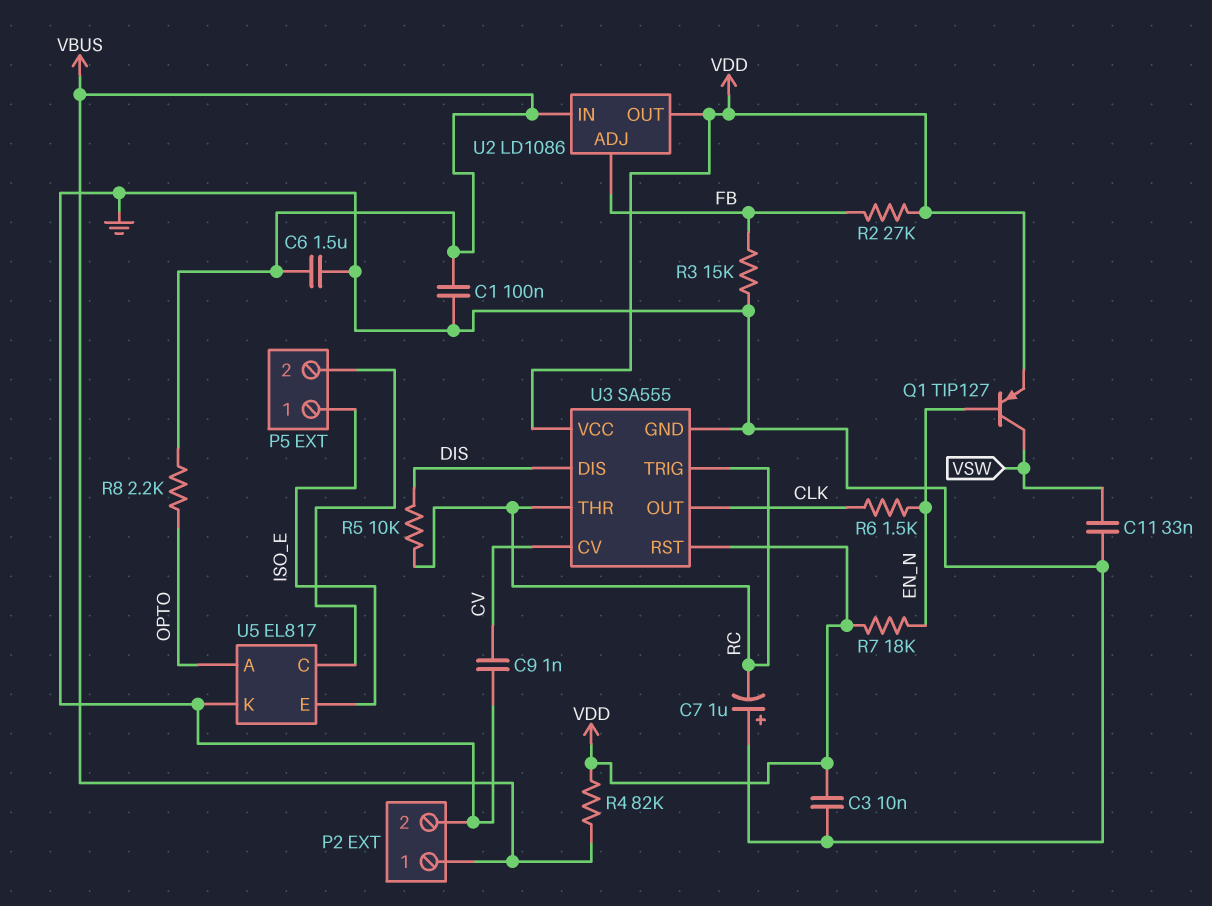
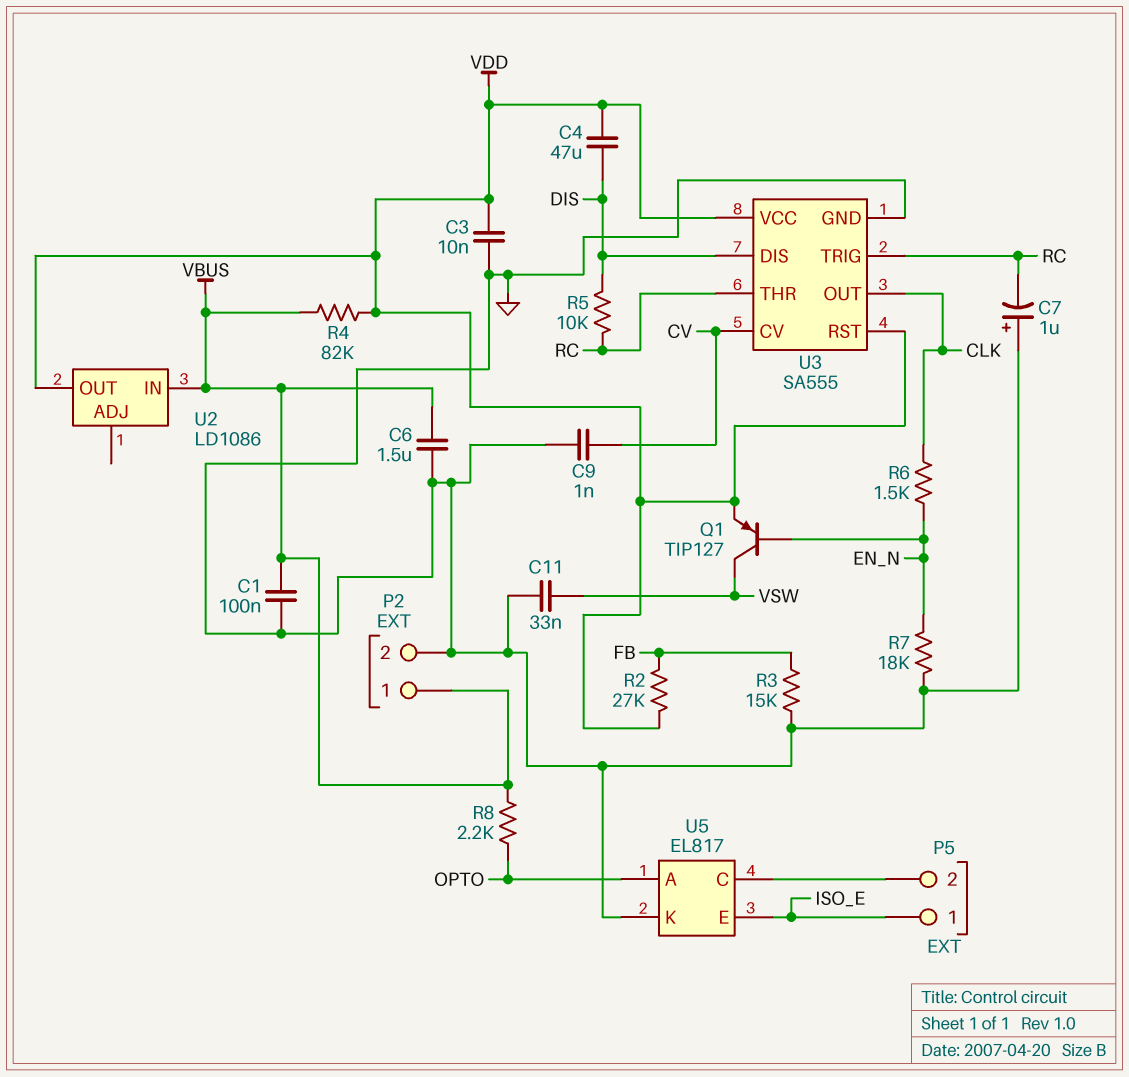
C4: none -> 47uF (DIS, VDD)
R7: 18k (EN_N, VDD) -> 18k (EN_N, GND)
U2 pin ADJ: FB -> none

